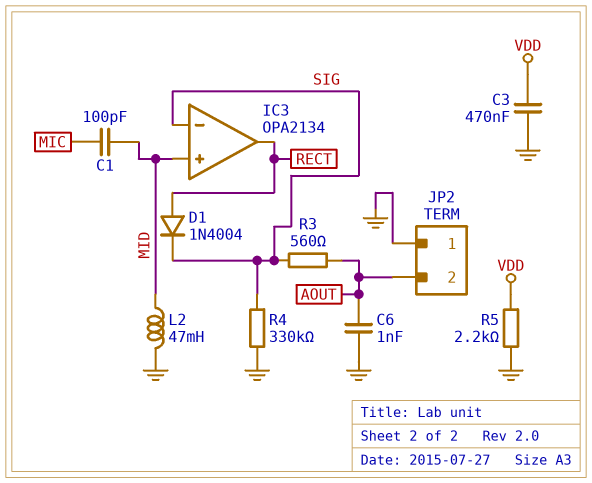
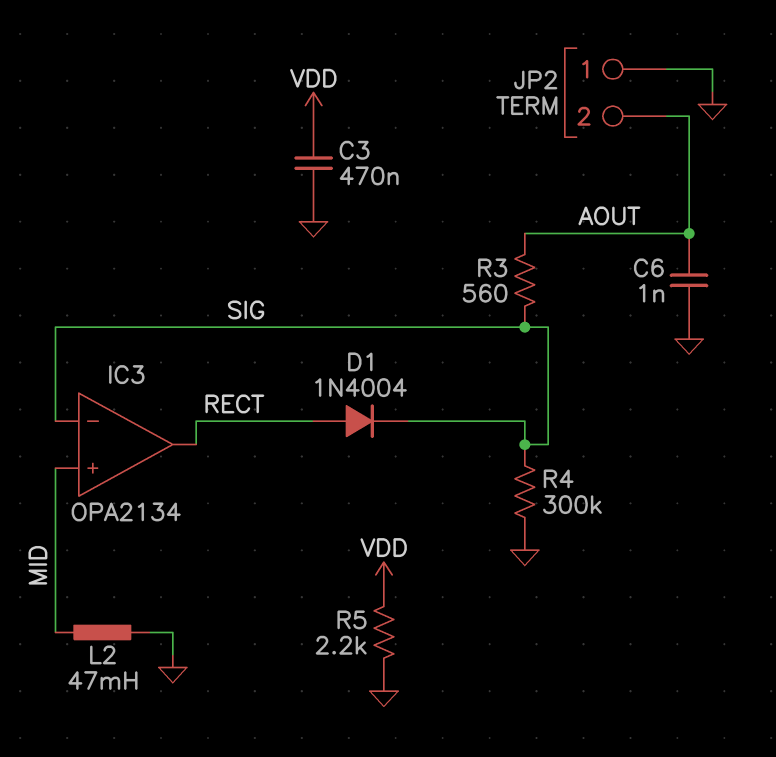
C1: 100pF (MIC, MID) -> none
R4: 330k (GND, SIG) -> 300k (GND, SIG)

